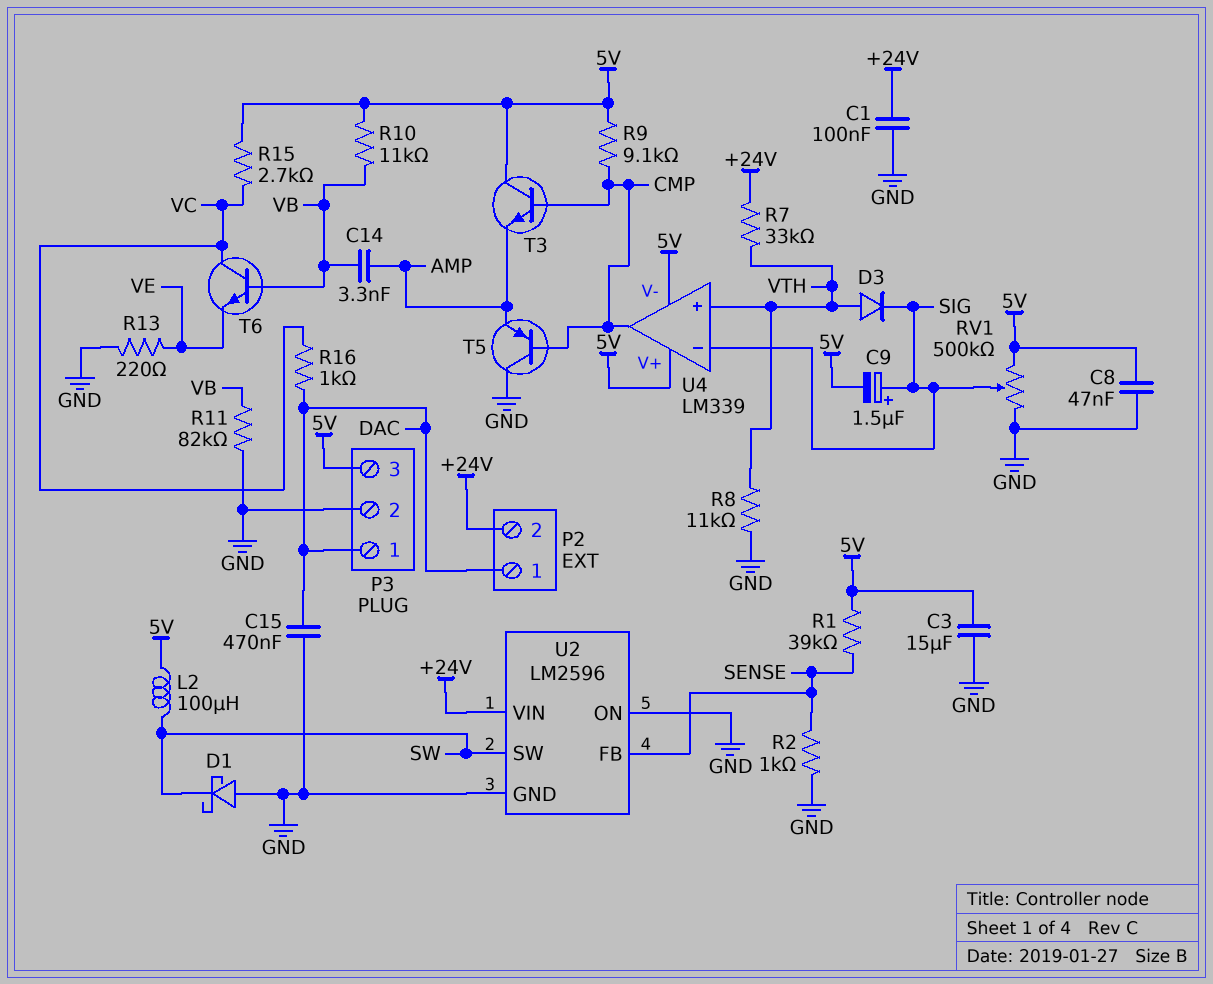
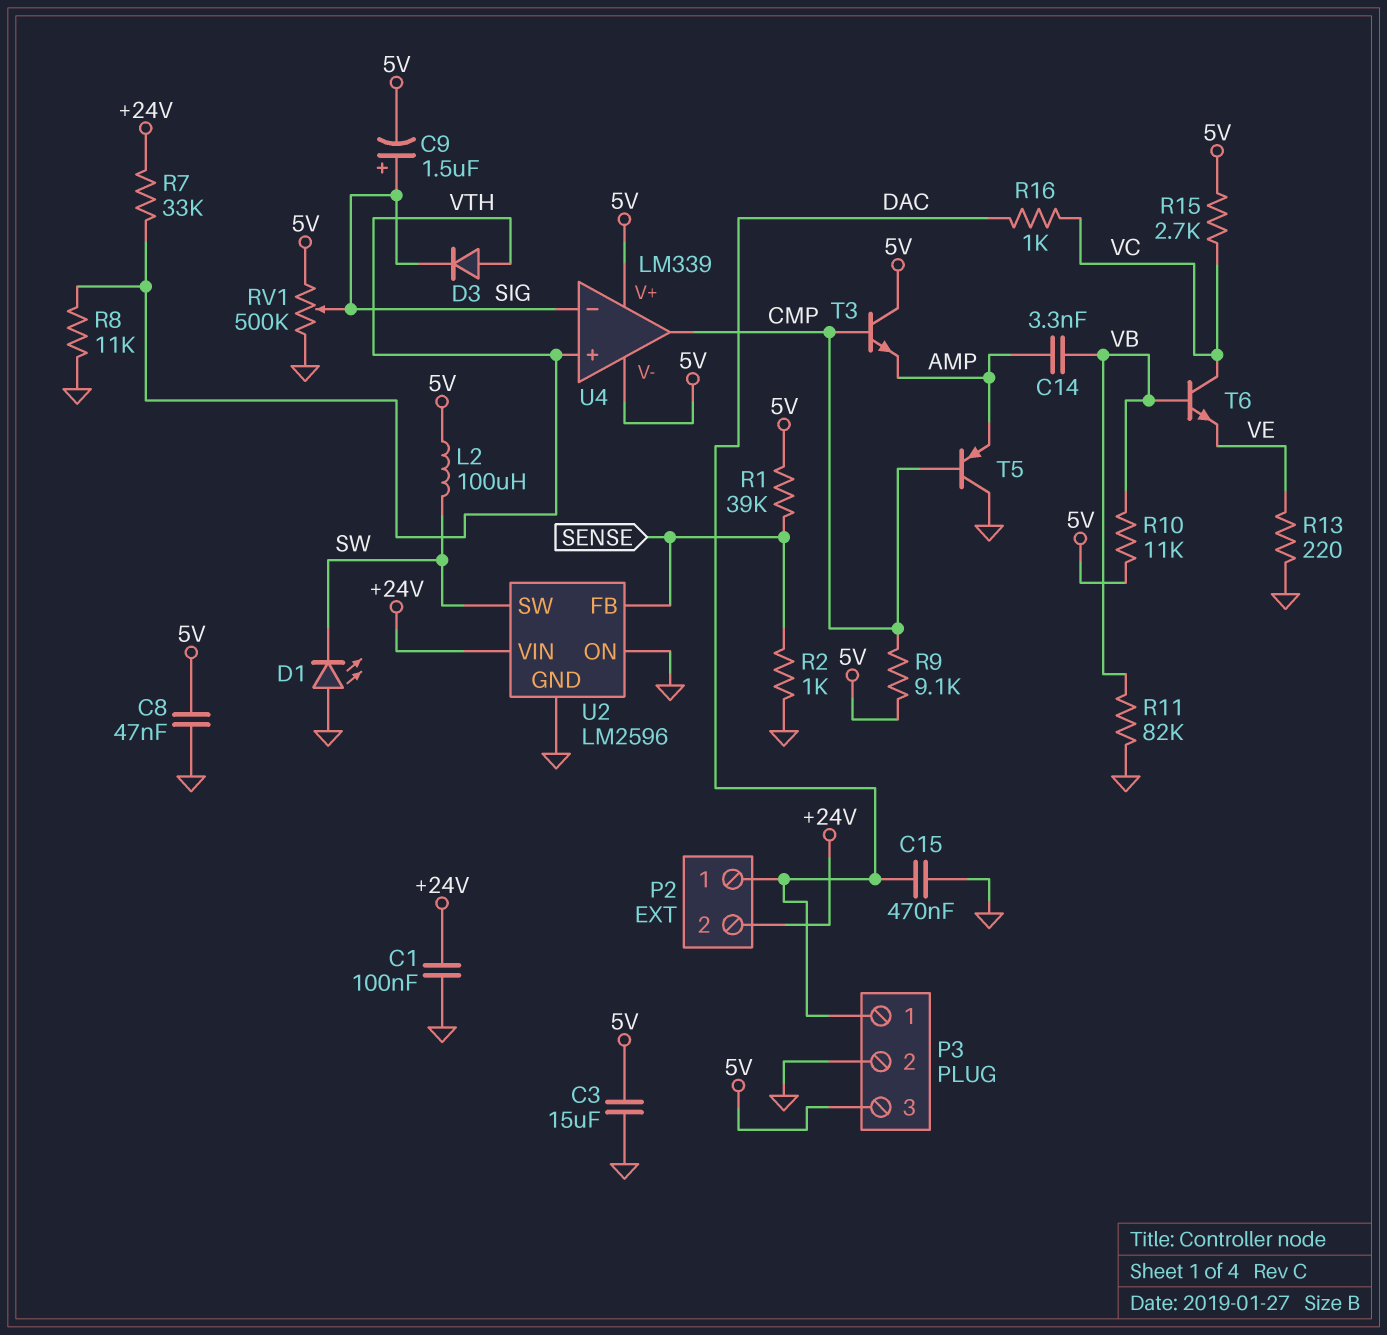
D1: schottky (A GND, K SW) -> LED (A GND, K SW)

